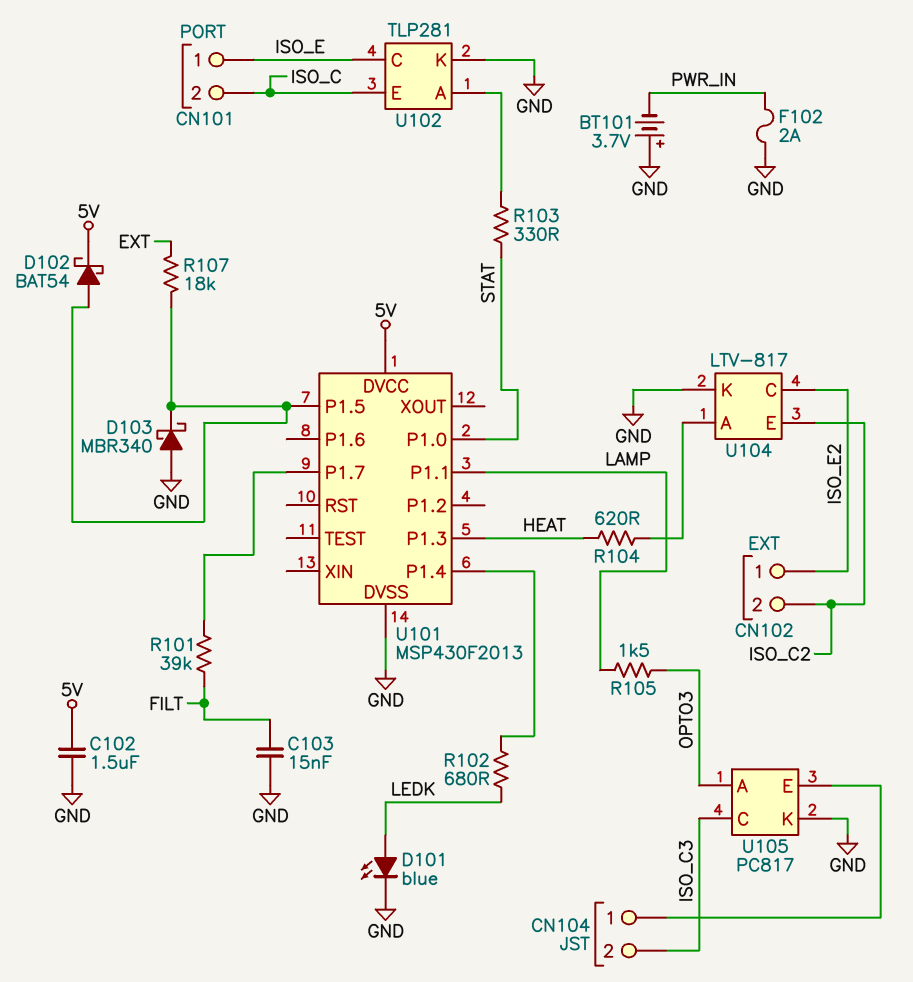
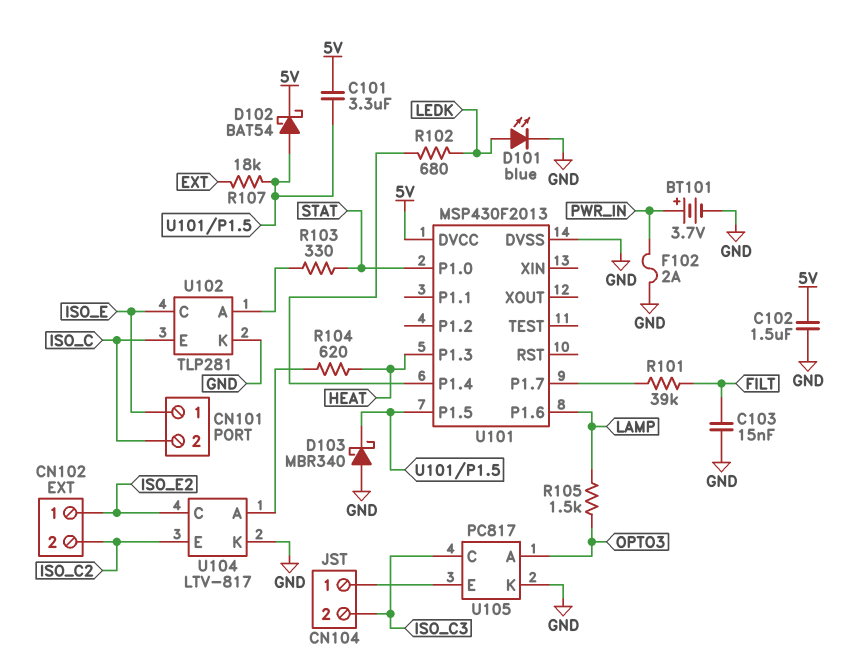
BT101: 3.7V (plus GND, minus PWR_IN) -> 3.7V (plus PWR_IN, minus GND)
C101: none -> 3.3uF (5V, U101/P1.5)
U101 pin P1.1: LAMP -> none
U101 pin P1.6: none -> LAMP

